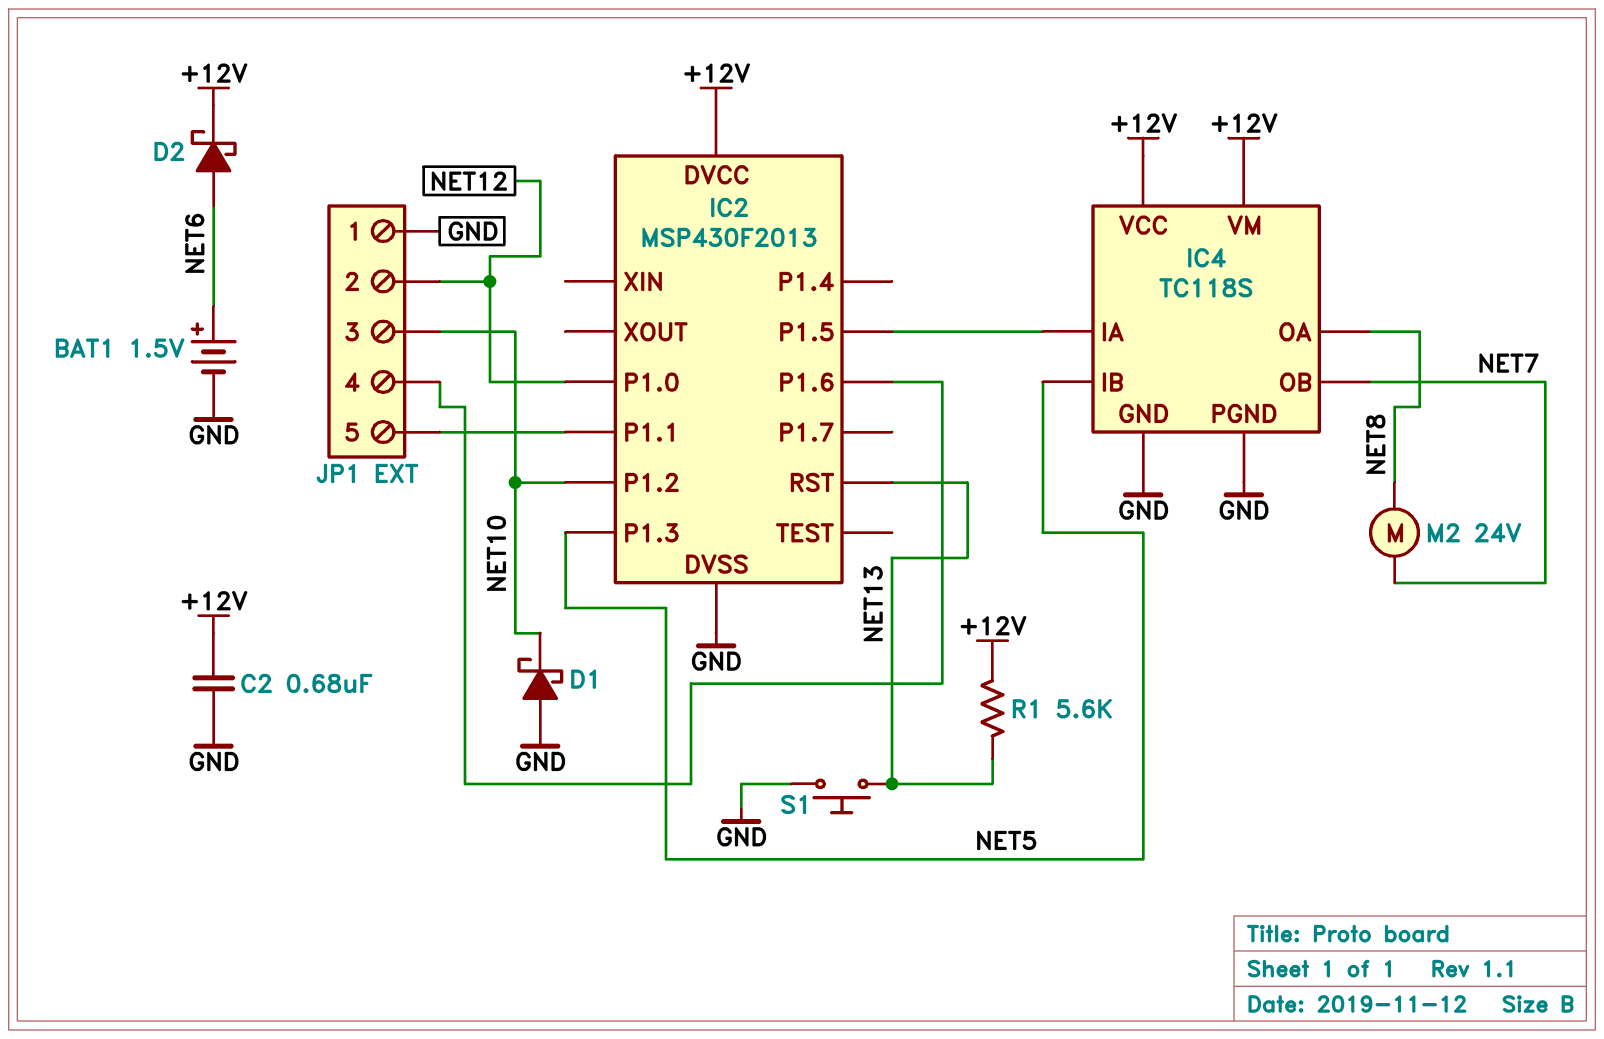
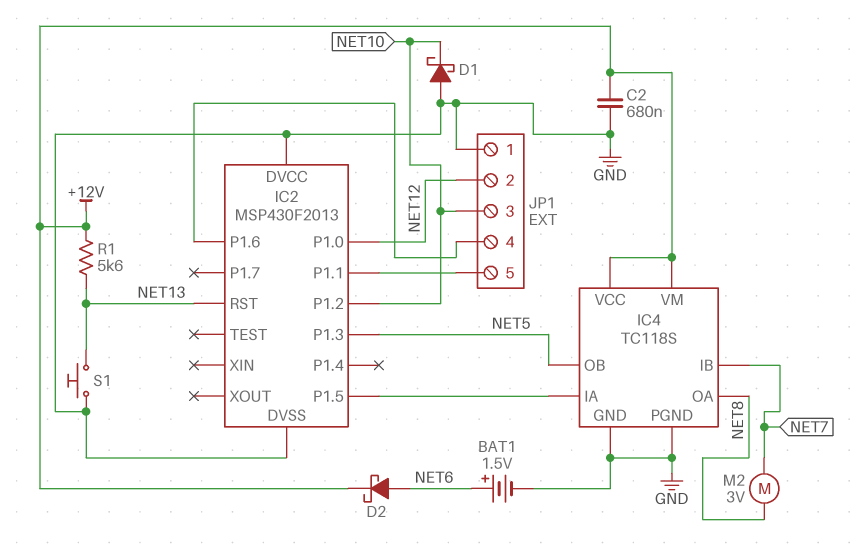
IC2 pin DVCC: +12V -> GND
IC4 pin IB: NET5 -> NET7
IC4 pin OB: NET7 -> NET5
M2: motor 24V (NET7, NET8) -> motor 3V (NET7, NET8)

